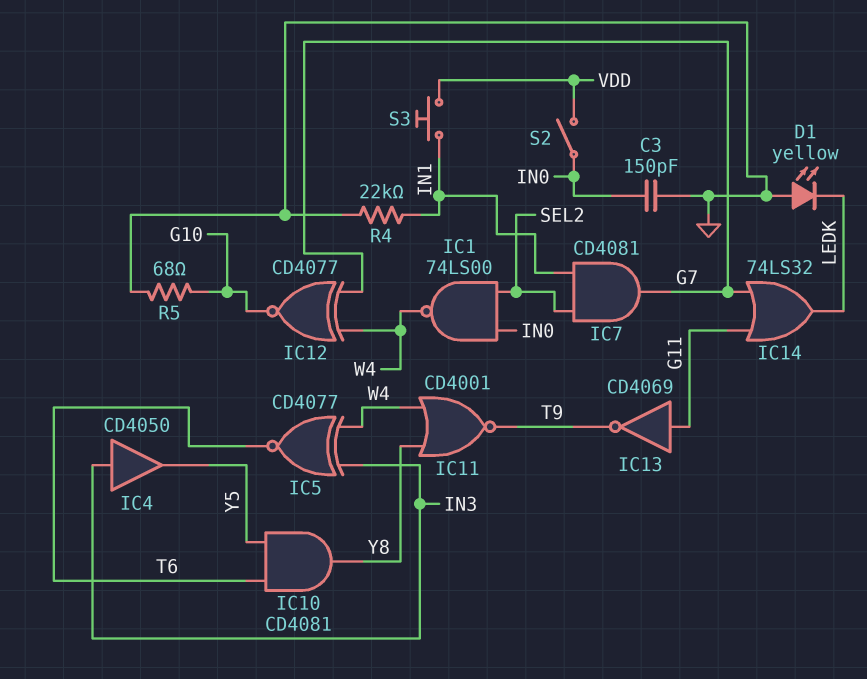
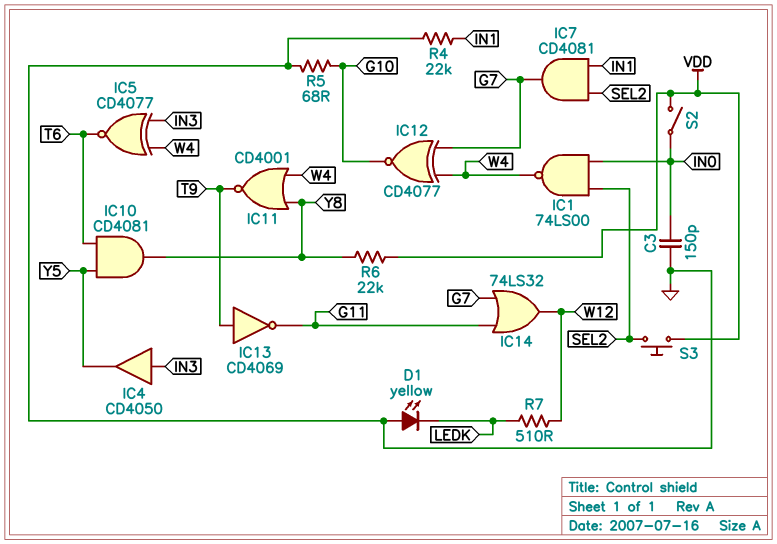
IC13: NOT CD4069 (in G11, out T9) -> NOT CD4069 (in T9, out G11)
IC14: OR 74LS32 (in G7, in G11, out LEDK) -> OR 74LS32 (in G7, in G11, out W12)
R6: none -> 22k (VDD, Y8)
R7: none -> 510 (LEDK, W12)
S3: button (IN1, VDD) -> button (SEL2, VDD)

